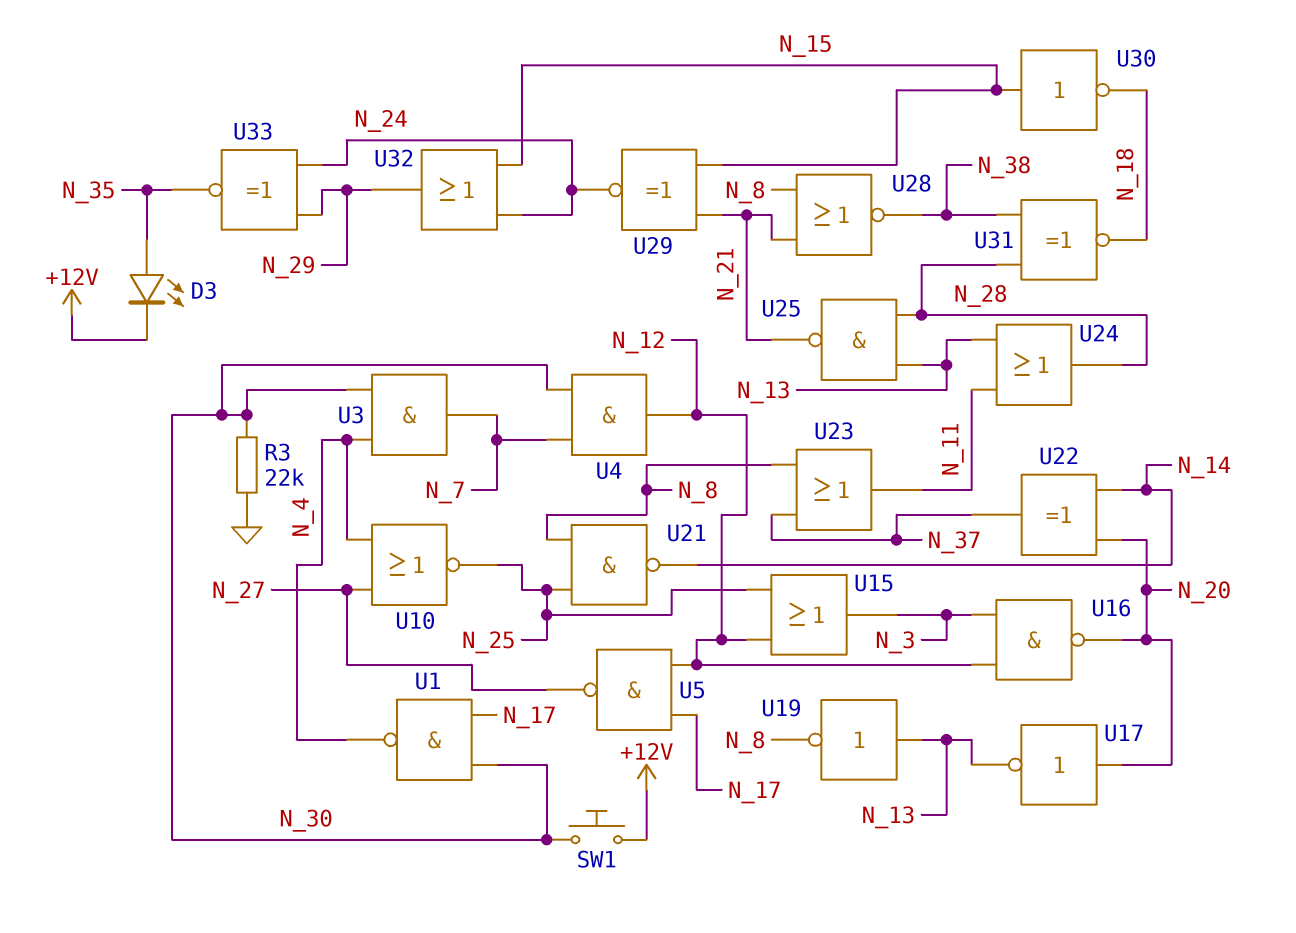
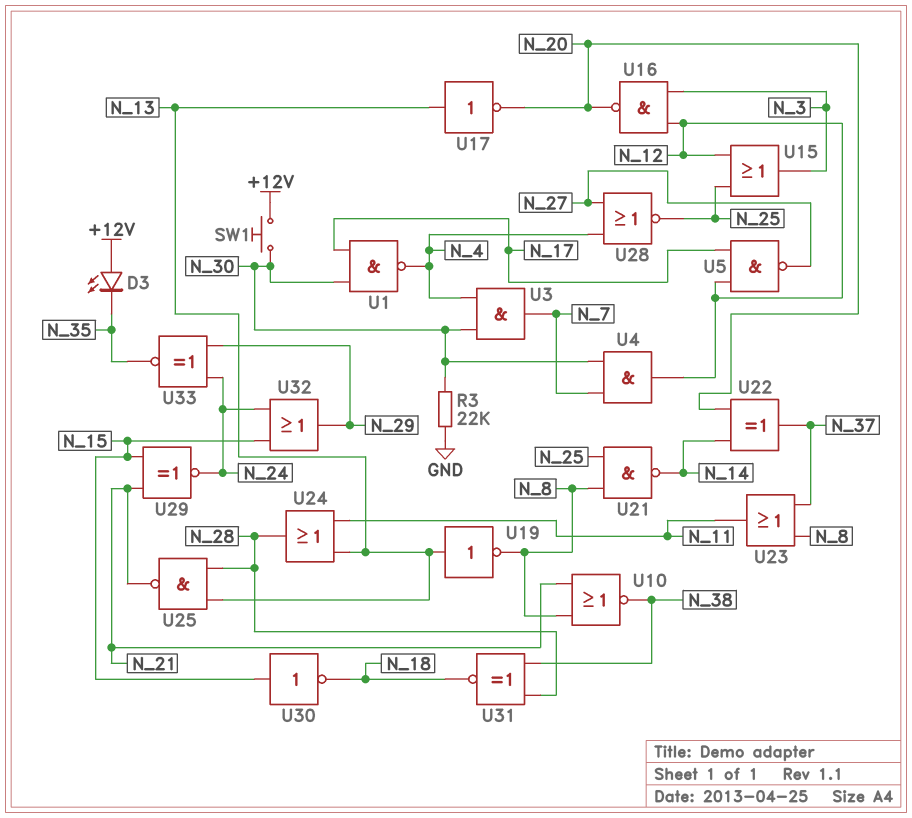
D3: LED (A N_35, K +12V) -> LED (A +12V, K N_35)
U10: NOR (in N_4, in N_27, out N_25) -> NOR (in N_8, in N_21, out N_38)
U17: NOT (in N_20, out N_13) -> NOT (in N_13, out N_20)
U28: NOR (in N_8, in N_21, out N_38) -> NOR (in N_4, in N_27, out N_25)

